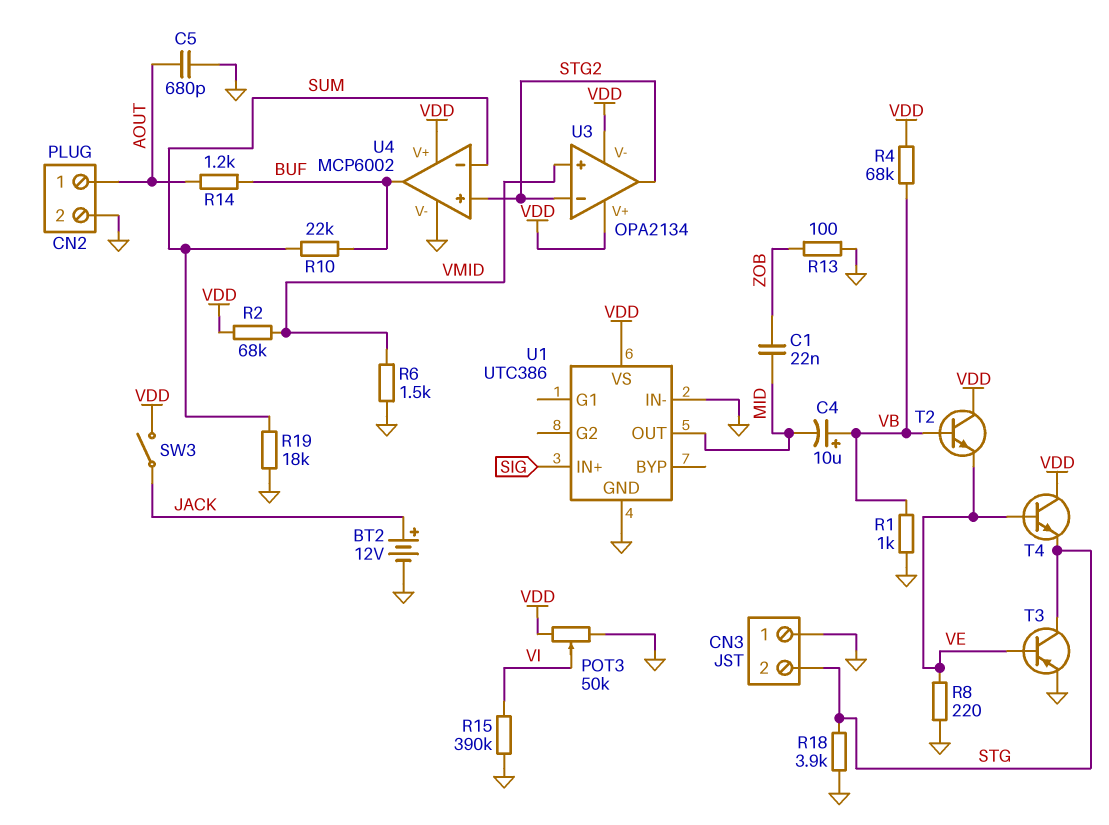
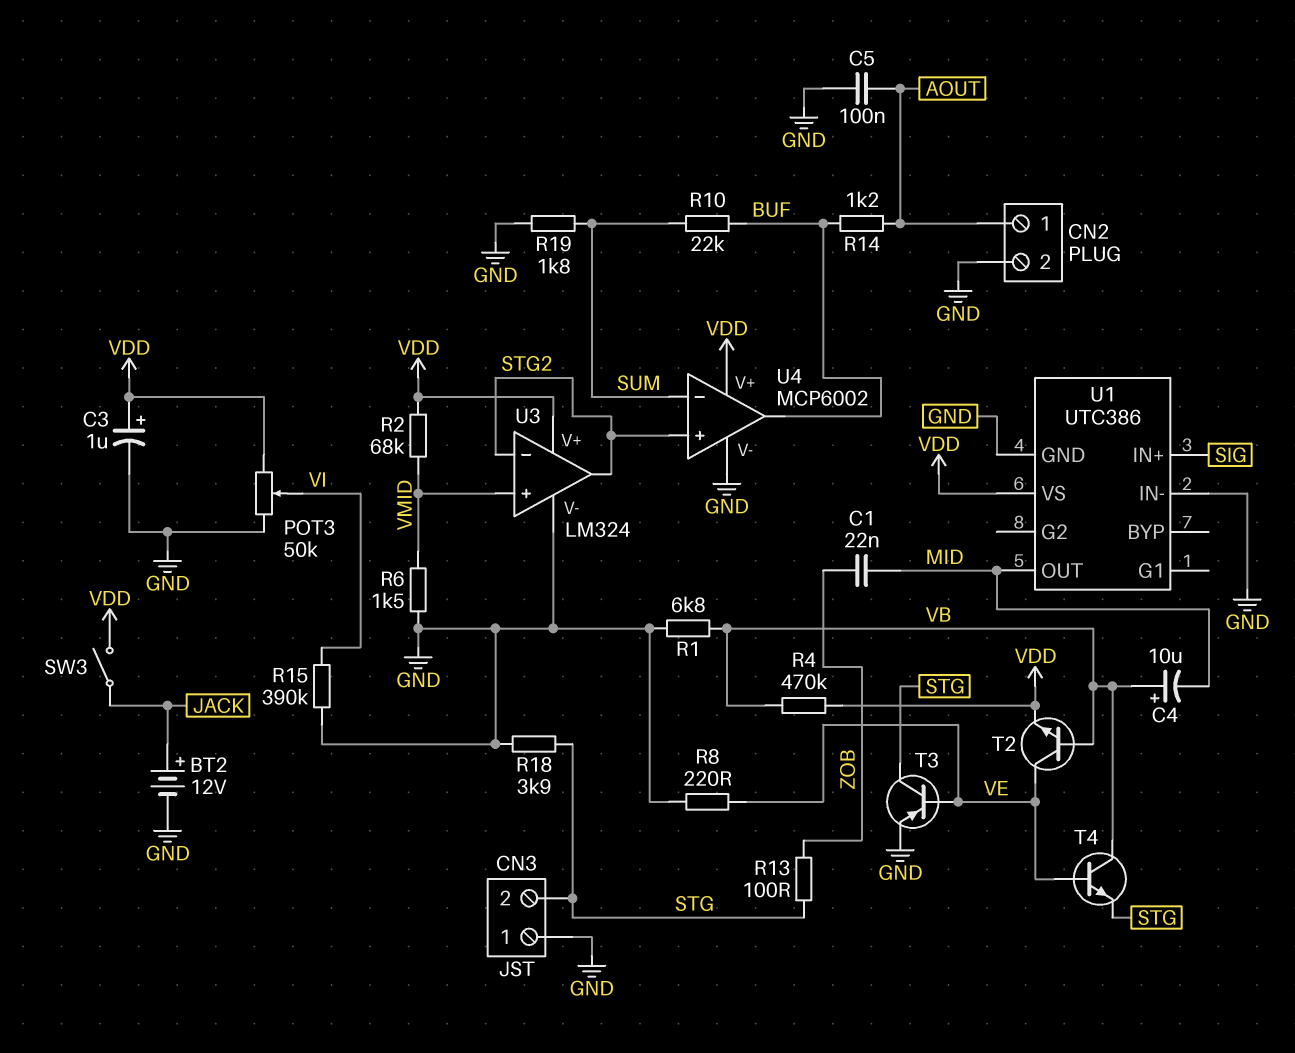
C3: none -> 1uF (plus VDD, minus GND)
C5: 680pF (AOUT, GND) -> 100nF (AOUT, GND)
R1: 1k (GND, VB) -> 6.8k (GND, VB)
R4: 68k (VB, VDD) -> 470k (VB, VDD)
R13: 100 (GND, ZOB) -> 100 (STG, ZOB)
R19: 18k (GND, SUM) -> 1.8k (GND, SUM)
T2: NPN (B VB, C VDD, E VE) -> NPN (B VB, C VE, E VDD)
T4: NPN (B VE, C VDD, E STG) -> NPN (B VE, C VB, E STG)
U3: OPA2134 -> LM324
U3 pin V-: VDD -> GND

